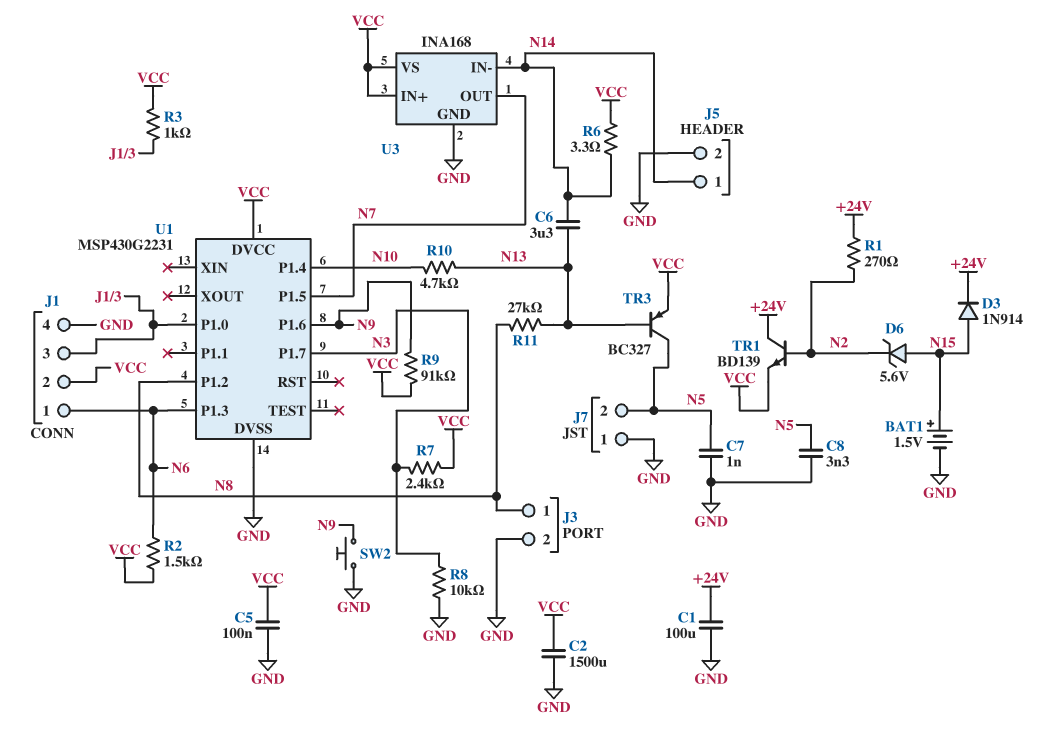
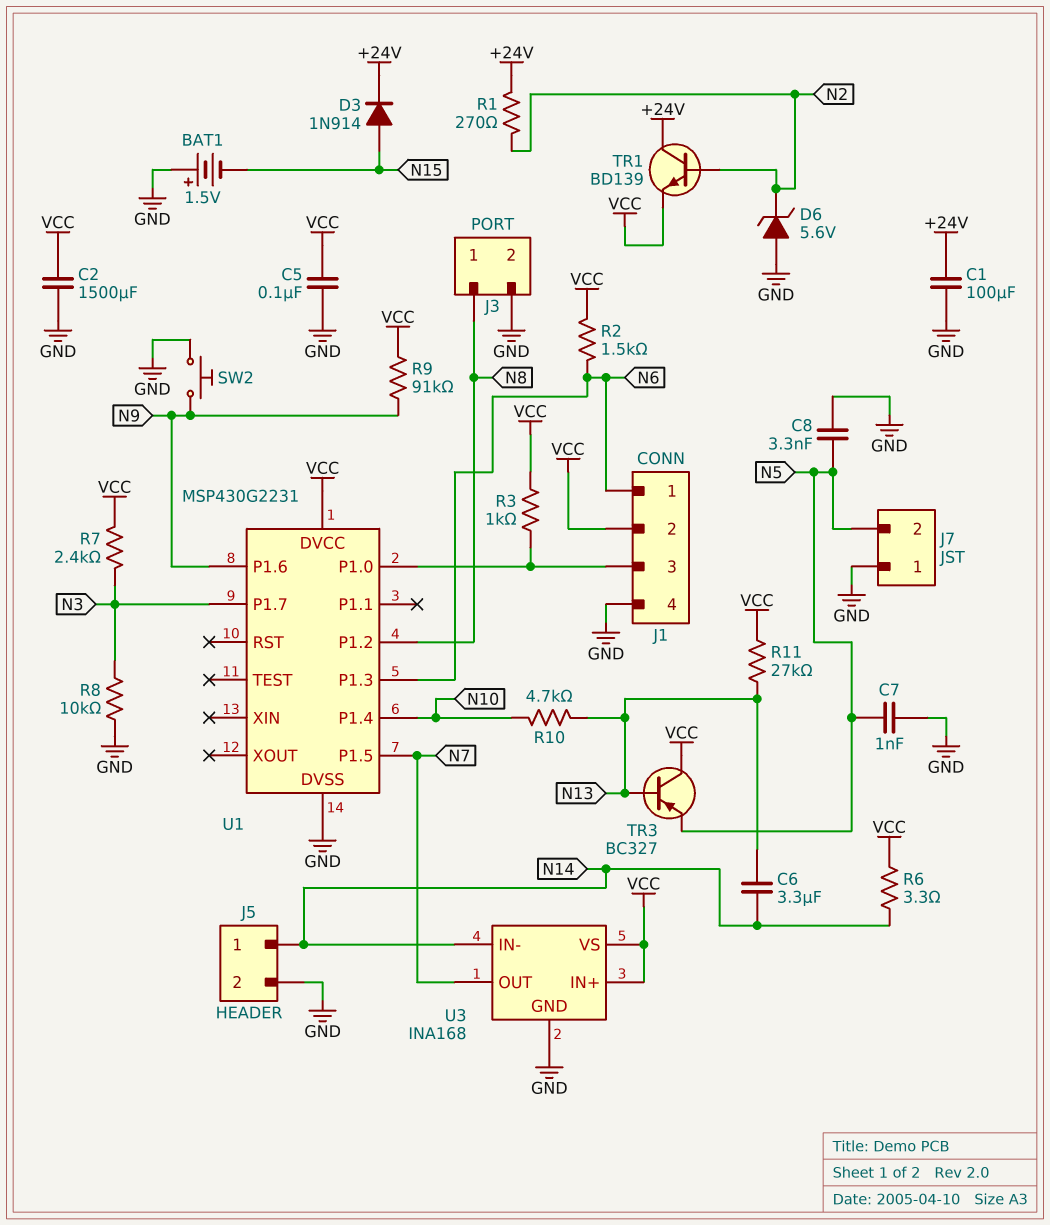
BAT1: 1.5V (plus N15, minus GND) -> 1.5V (plus GND, minus N15)
D6: zener 5.6V (A N15, K N2) -> zener 5.6V (A GND, K N2)
R11: 27k (N8, N13) -> 27k (N13, VCC)
TR3: PNP BC327 (B N13, C N5, E VCC) -> PNP BC327 (B N13, C VCC, E N5)

